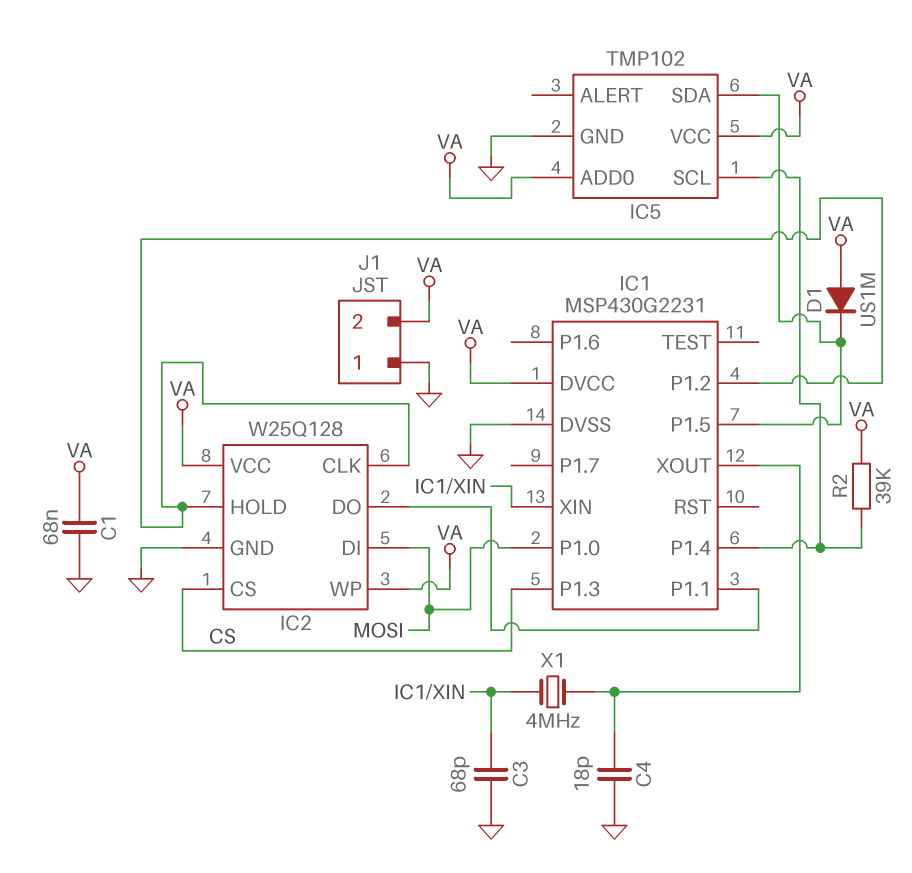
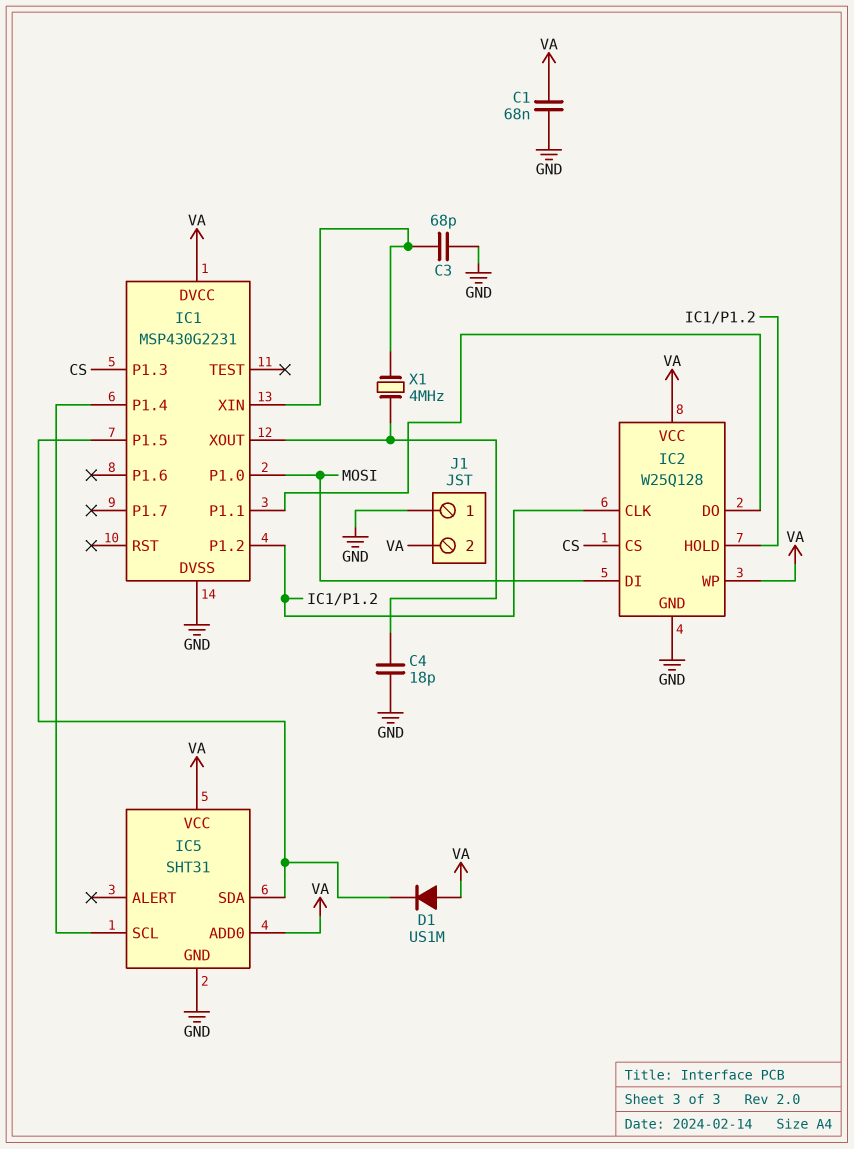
IC5: TMP102 -> SHT31
R2: 39k (IC1/P1.4, VA) -> none

